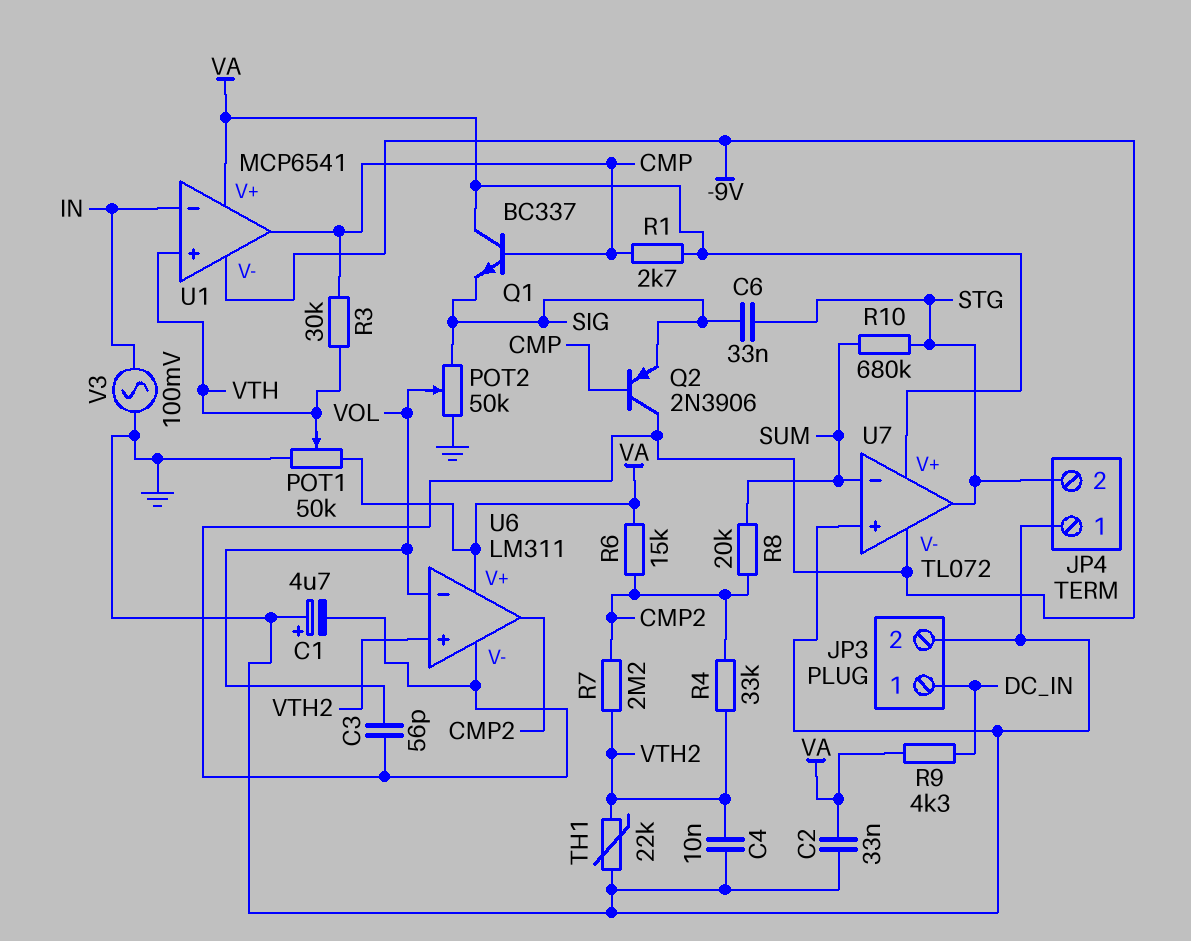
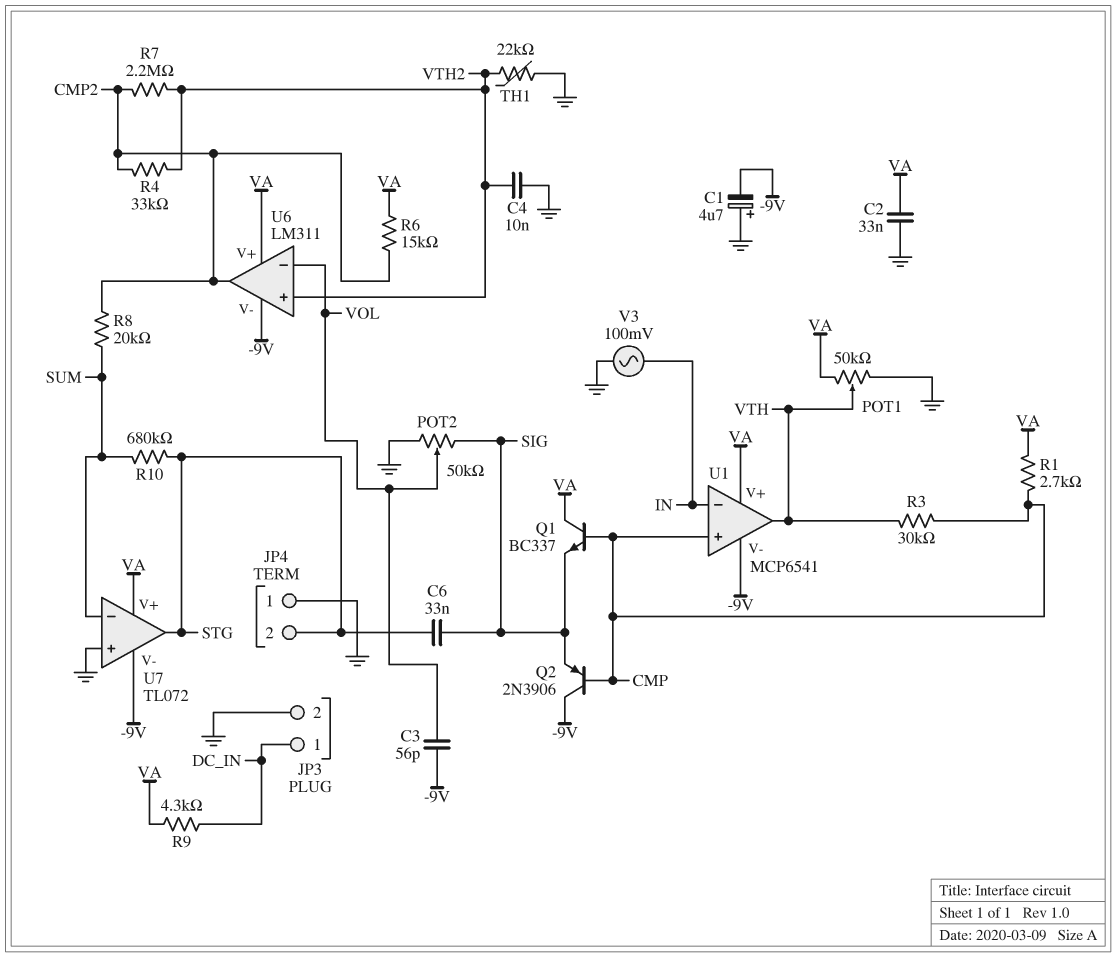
U1 pin in+: VTH -> CMP
U1 pin out: CMP -> VTH

